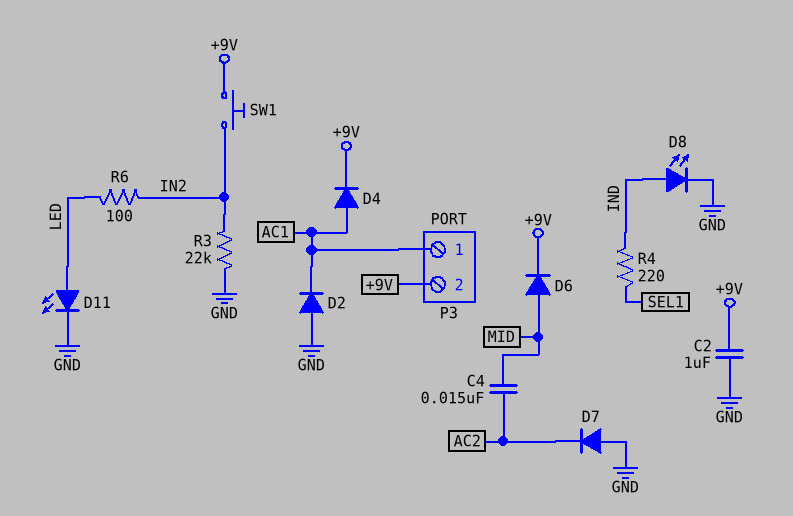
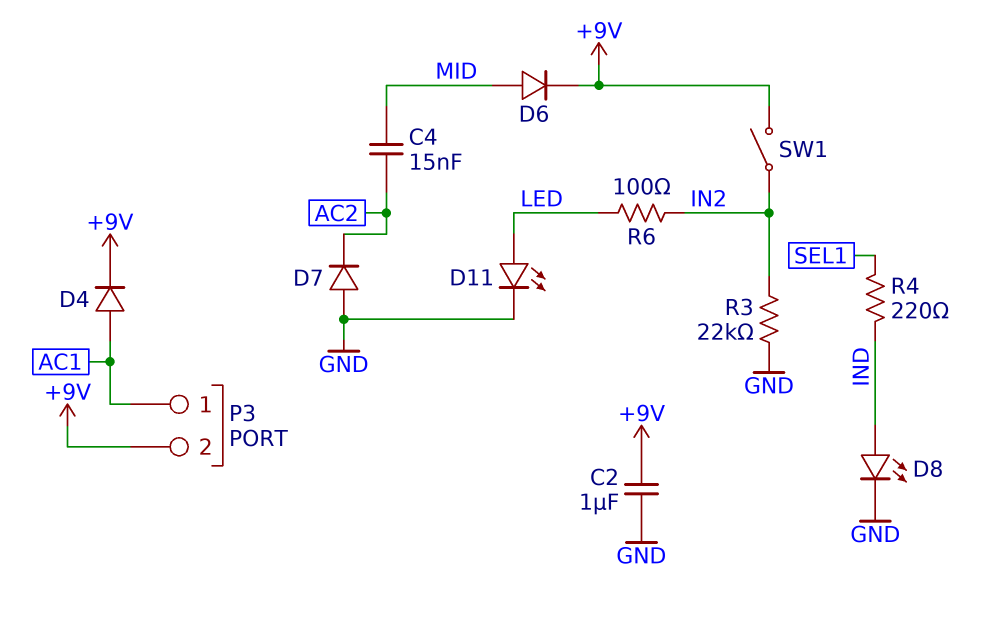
D2: diode (A GND, K AC1) -> none
SW1: button (+9V, IN2) -> switch (+9V, IN2)

